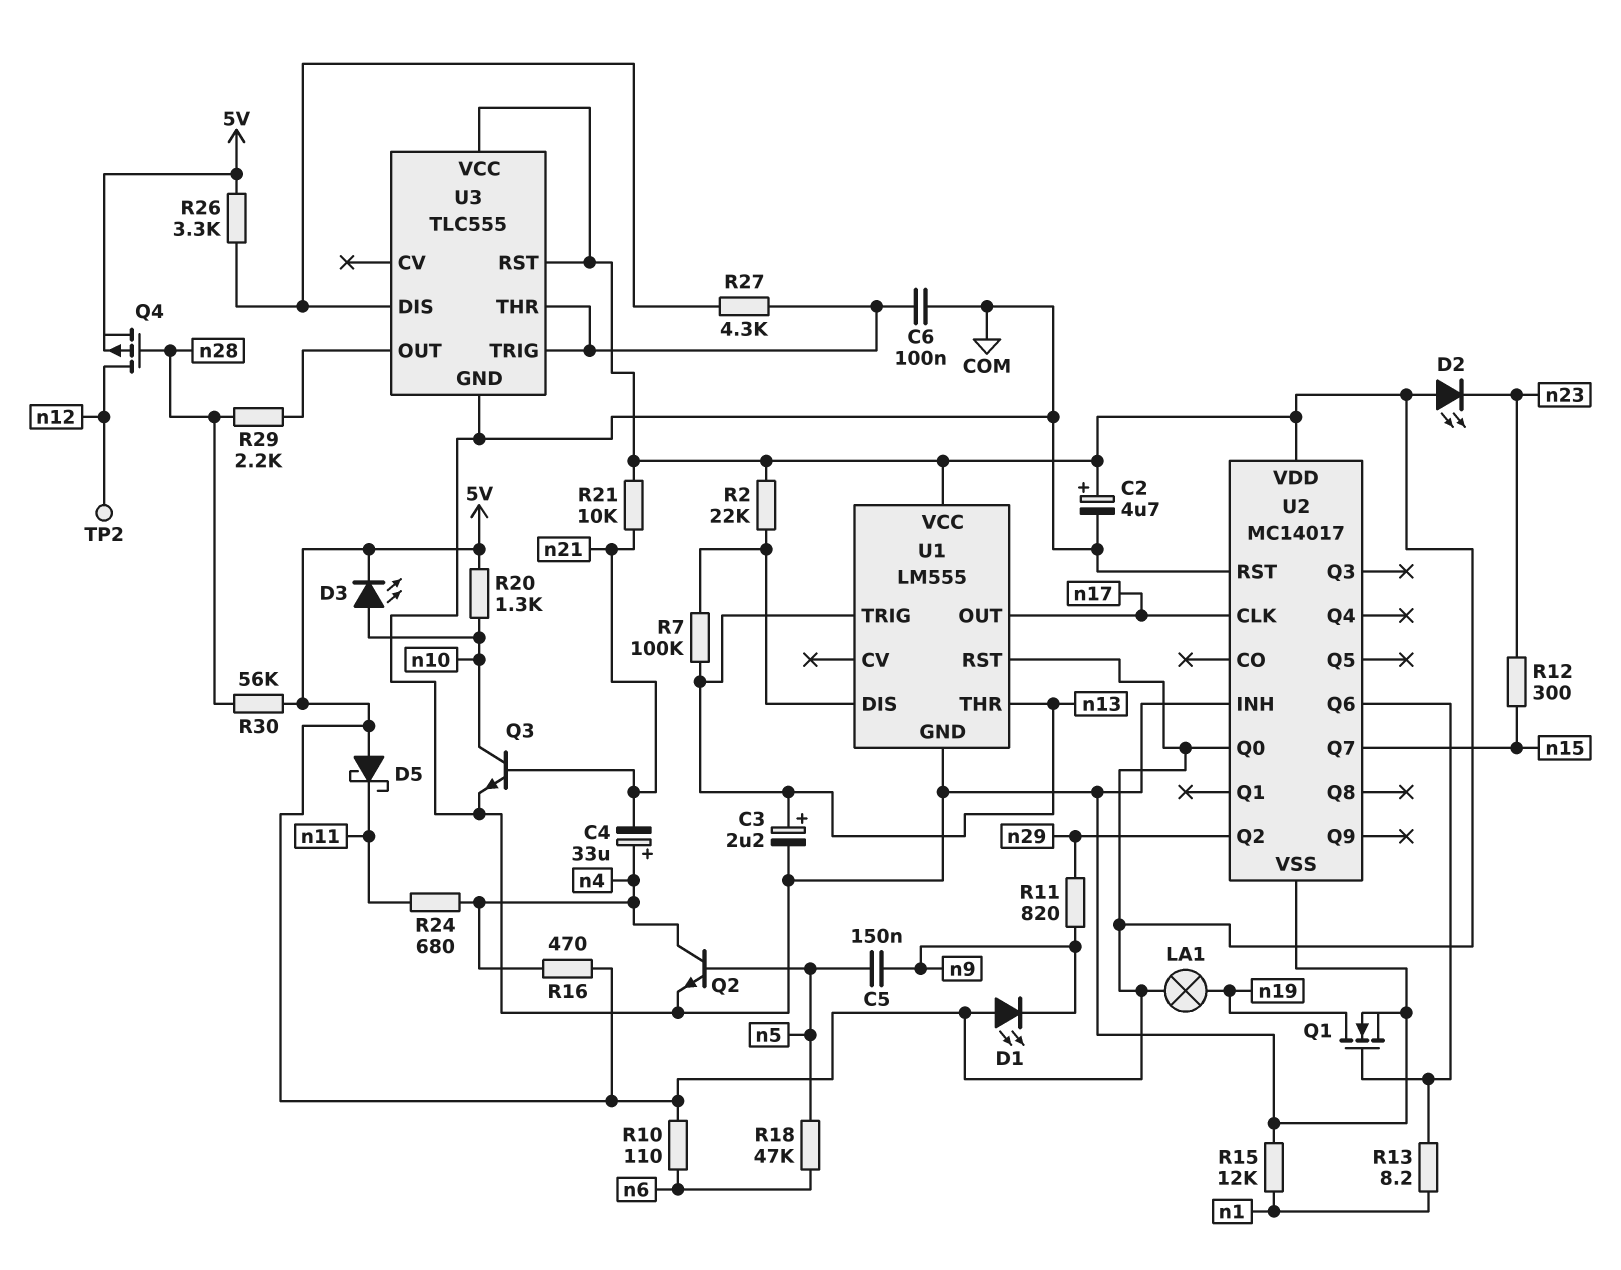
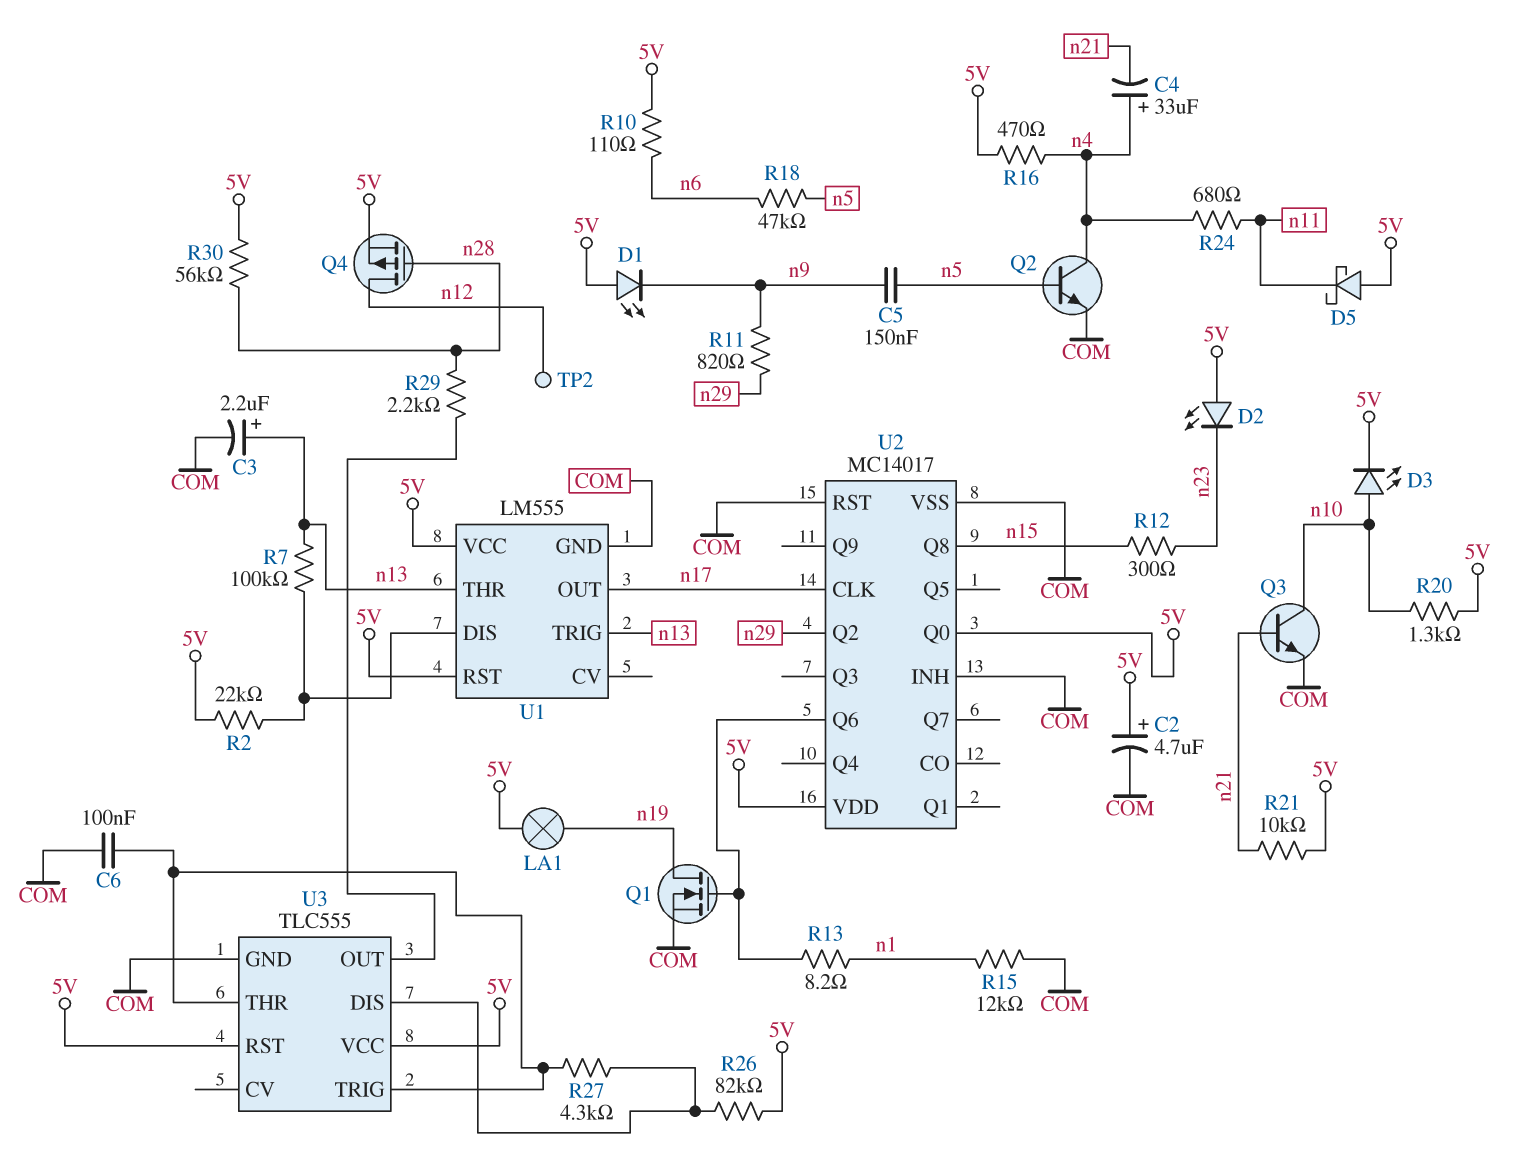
R26: 3.3k (5V, U3/DIS) -> 82k (5V, U3/DIS)
U2 pin Q7: n15 -> none
U2 pin Q8: none -> n15

